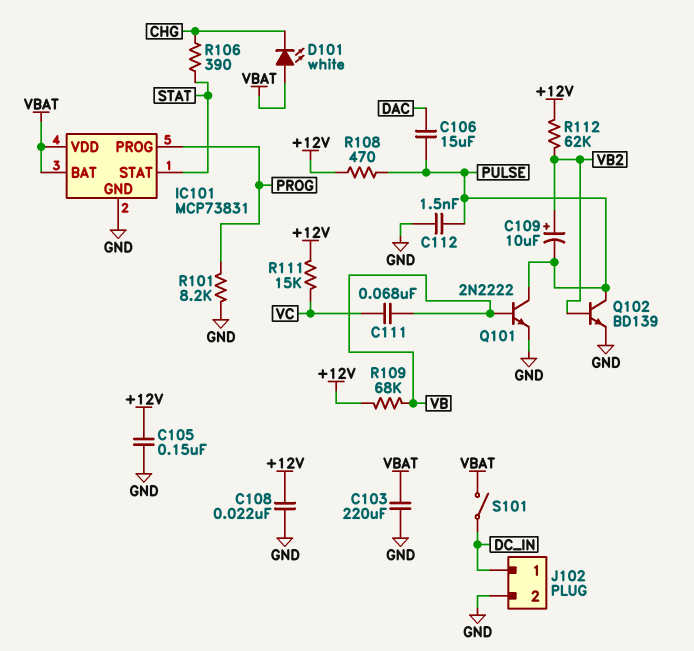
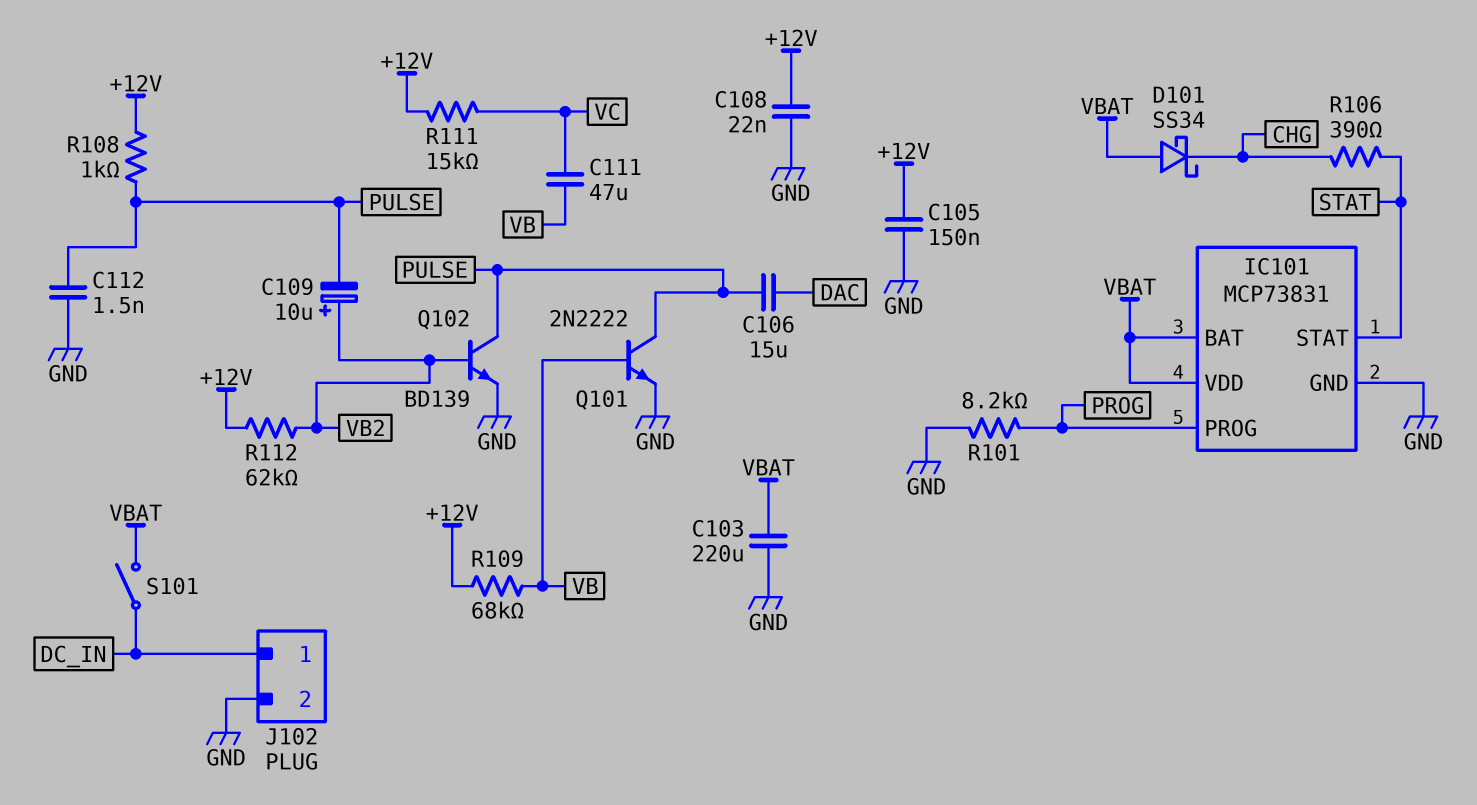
C111: 68nF (VB, VC) -> 47uF (VB, VC)
D101: LED white (A VBAT, K CHG) -> schottky SS34 (A VBAT, K CHG)
R108: 470 (+12V, PULSE) -> 1k (+12V, PULSE)

